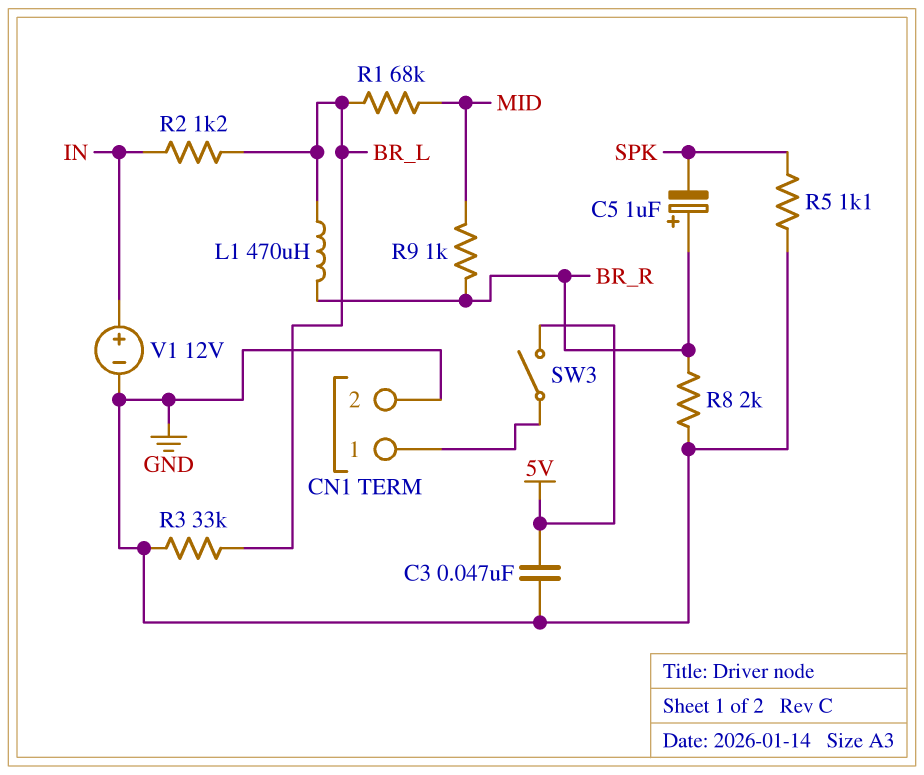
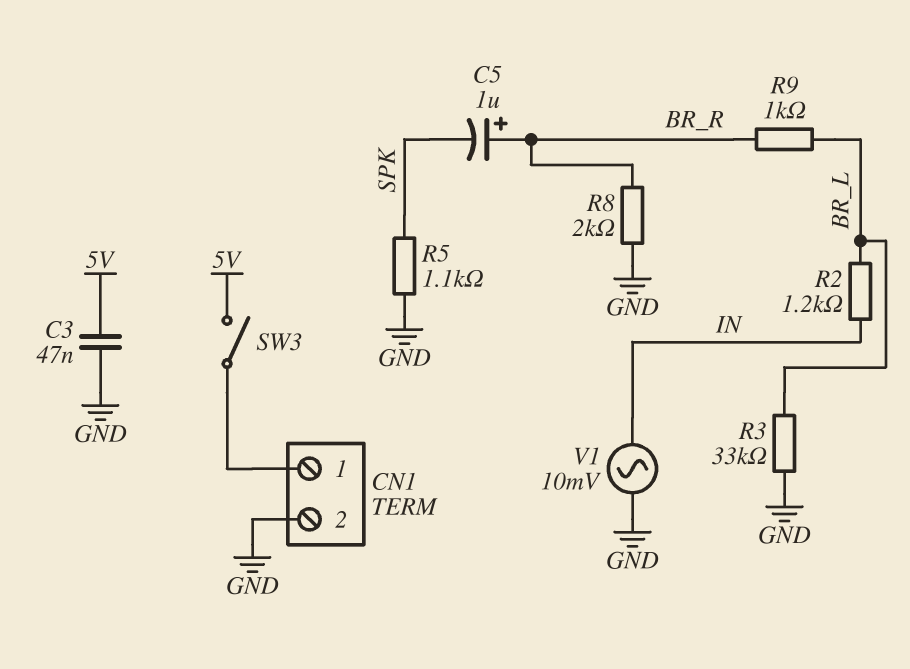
L1: 470uH (BR_L, BR_R) -> none
R1: 68k (BR_L, MID) -> none
R9: 1k (BR_R, MID) -> 1k (BR_L, BR_R)
V1: 12V (plus IN, minus GND) -> AC 10mV (GND, IN)

